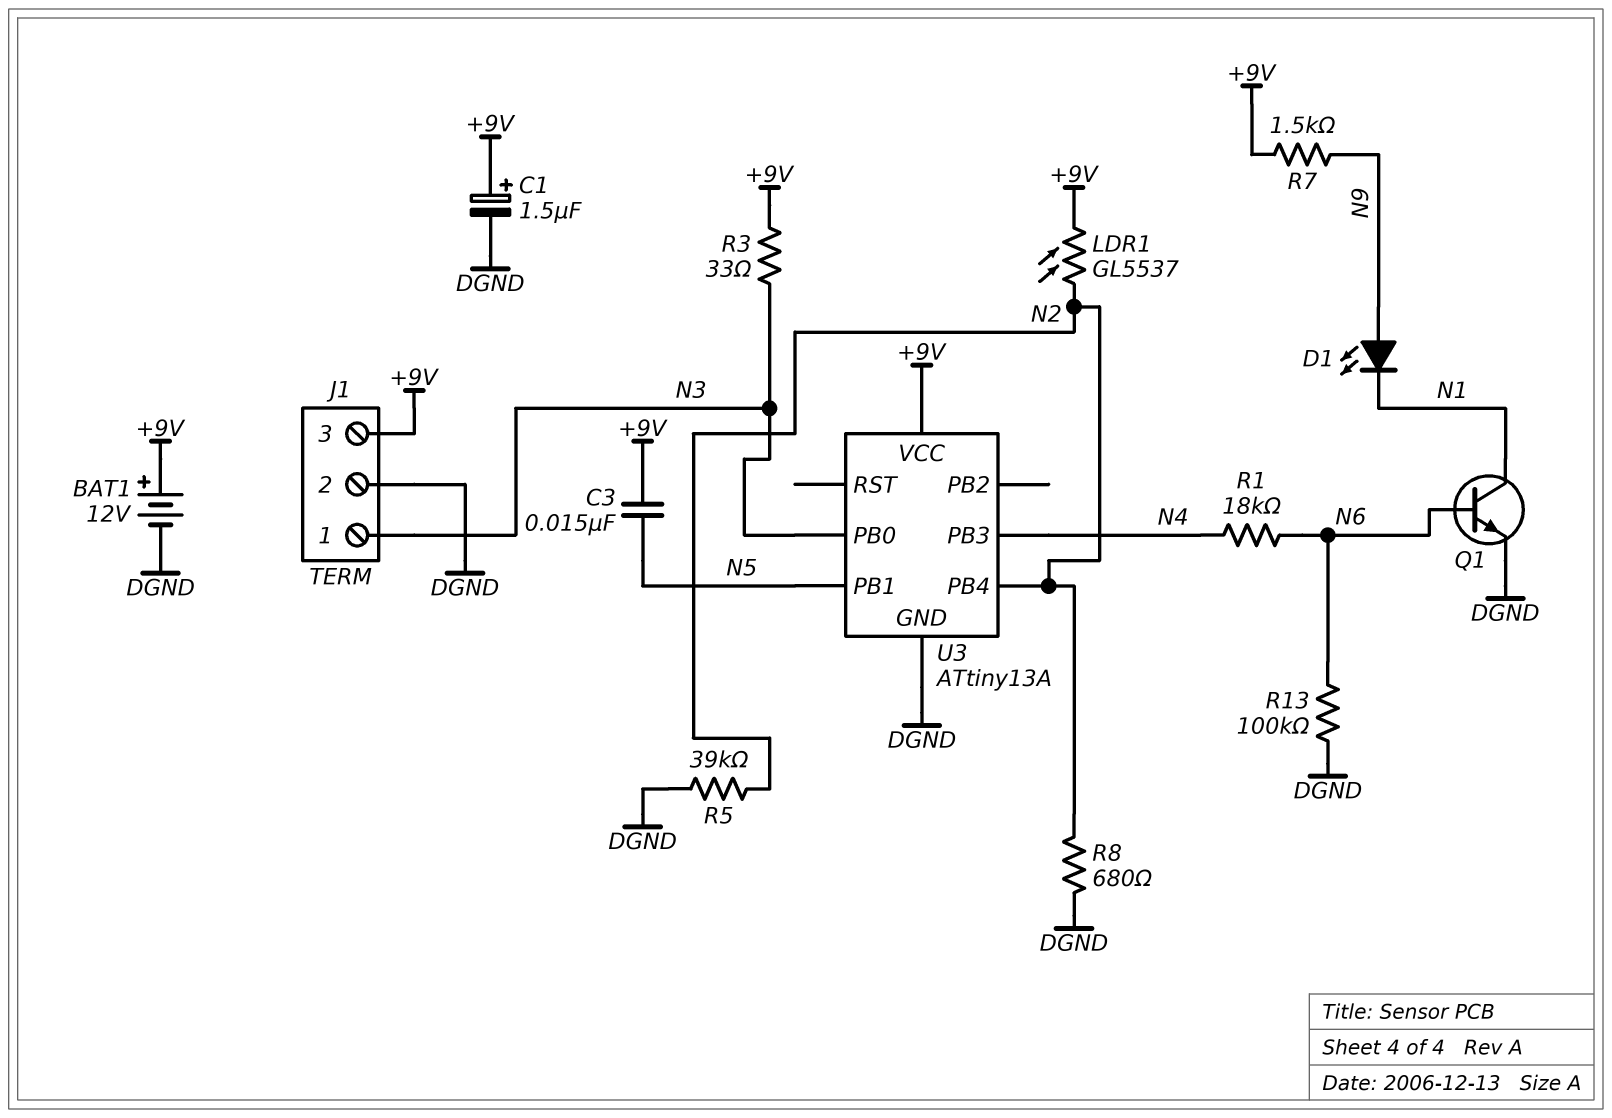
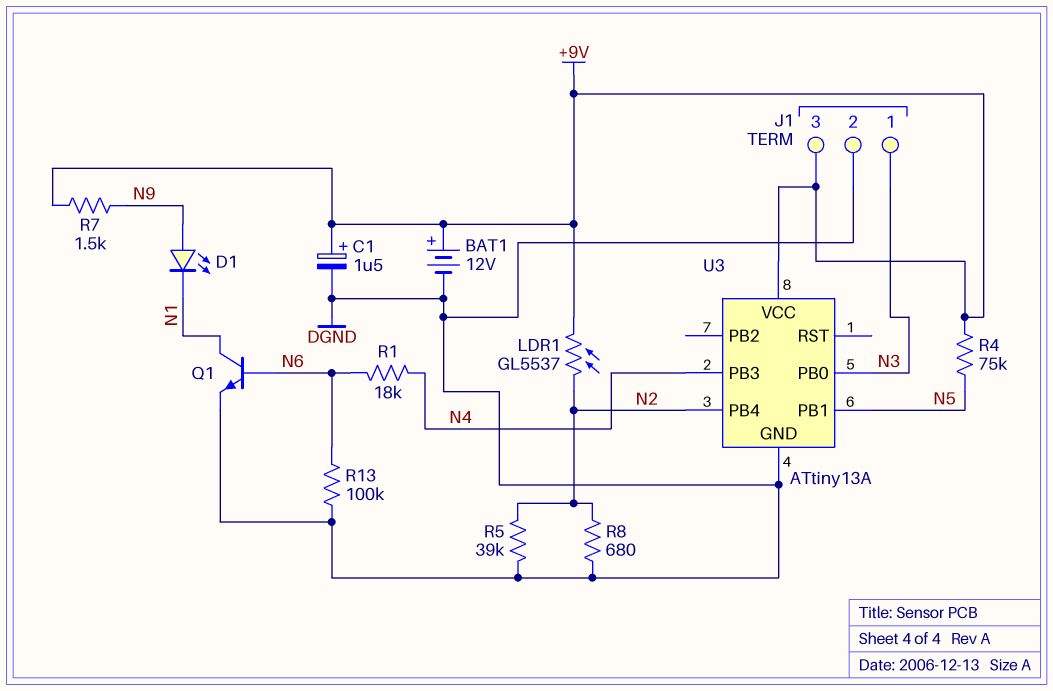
C3: 15nF (+9V, N5) -> none
R3: 33 (+9V, N3) -> none
R4: none -> 75k (+9V, N5)

